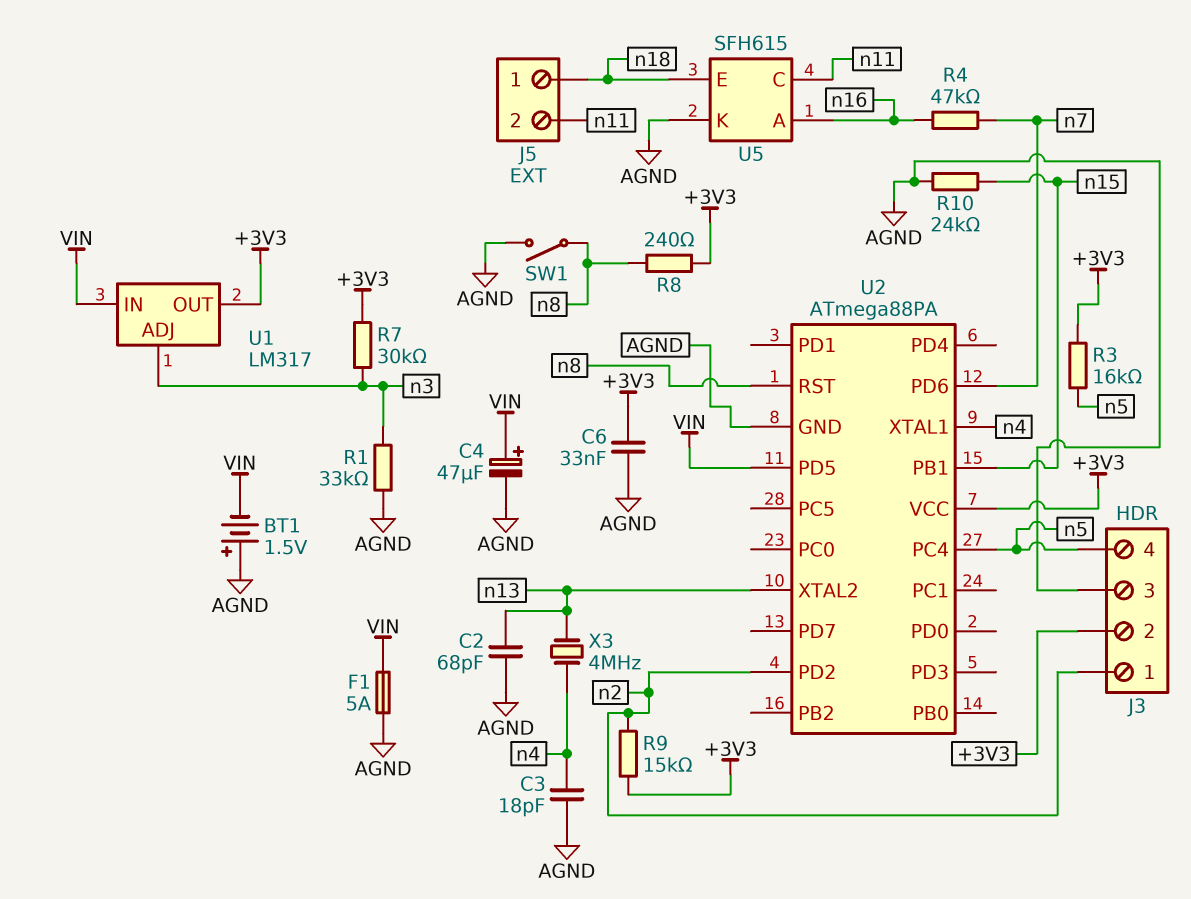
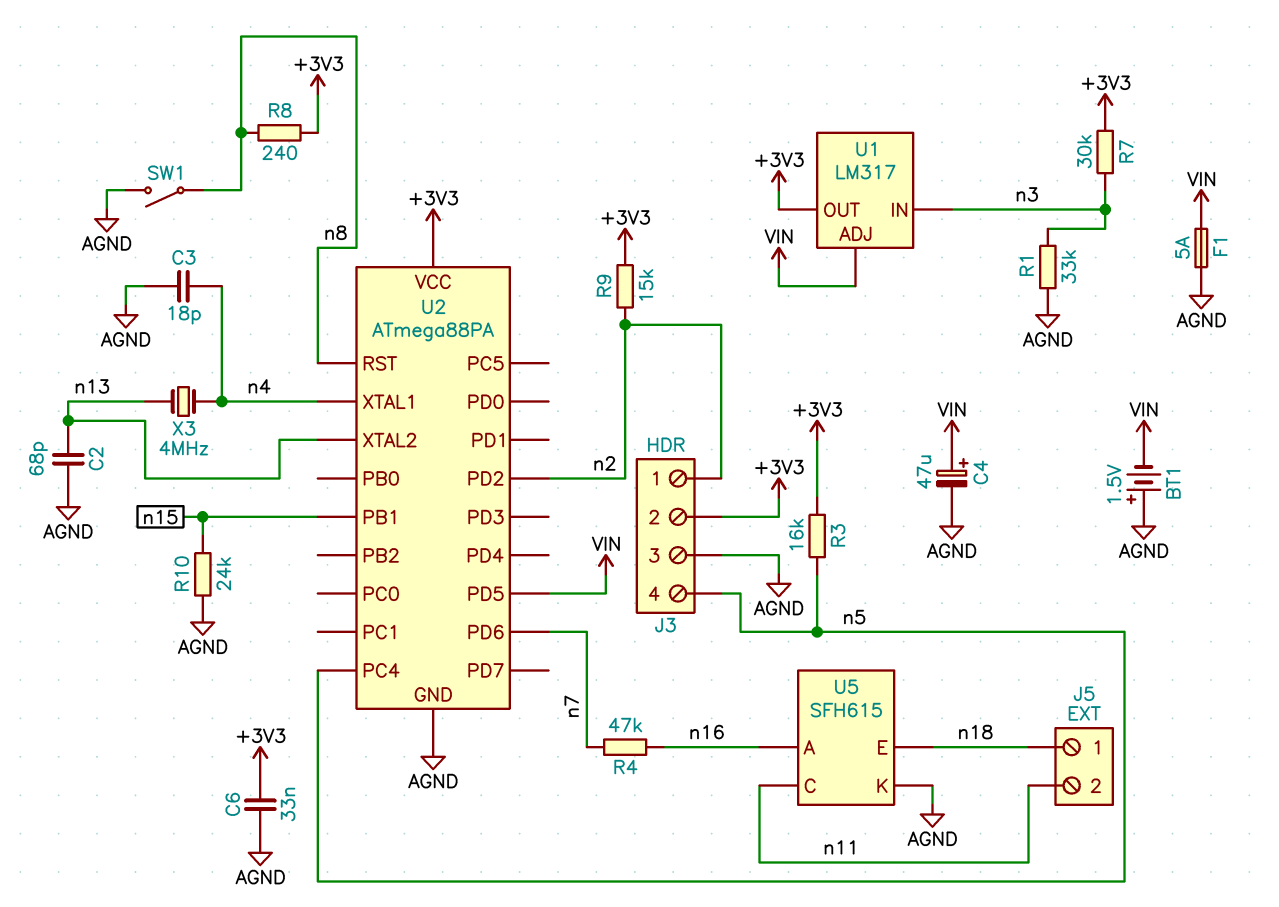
U1 pin ADJ: n3 -> VIN
U1 pin IN: VIN -> n3

